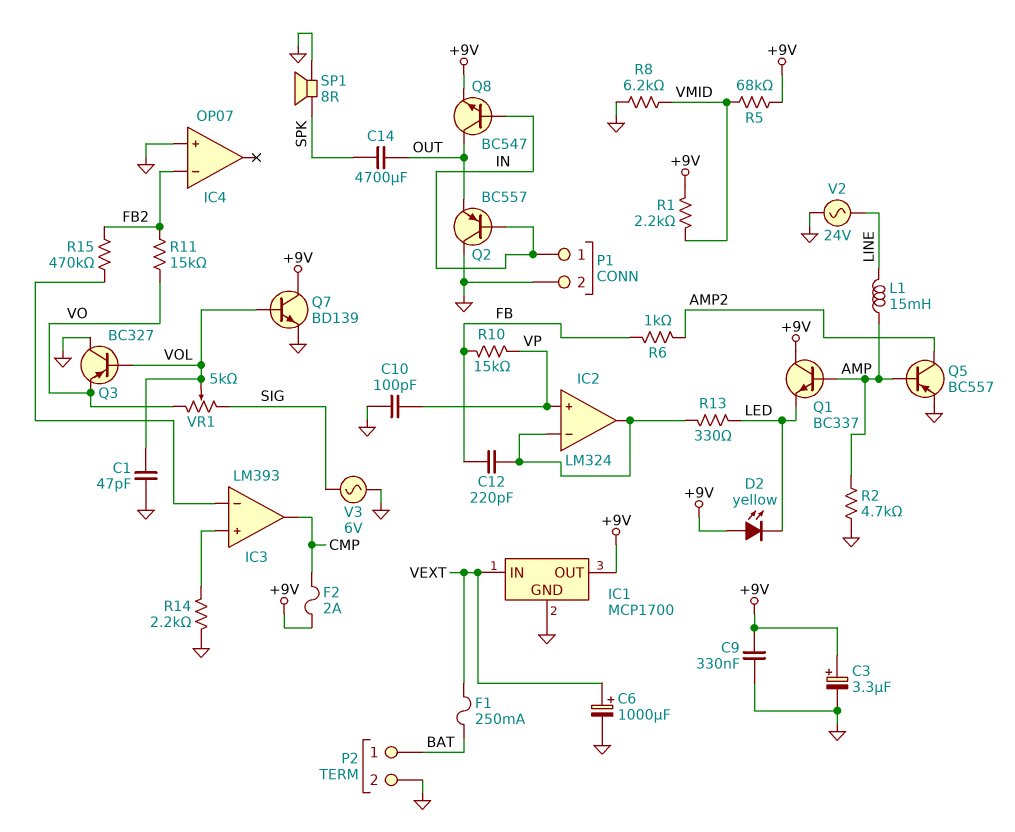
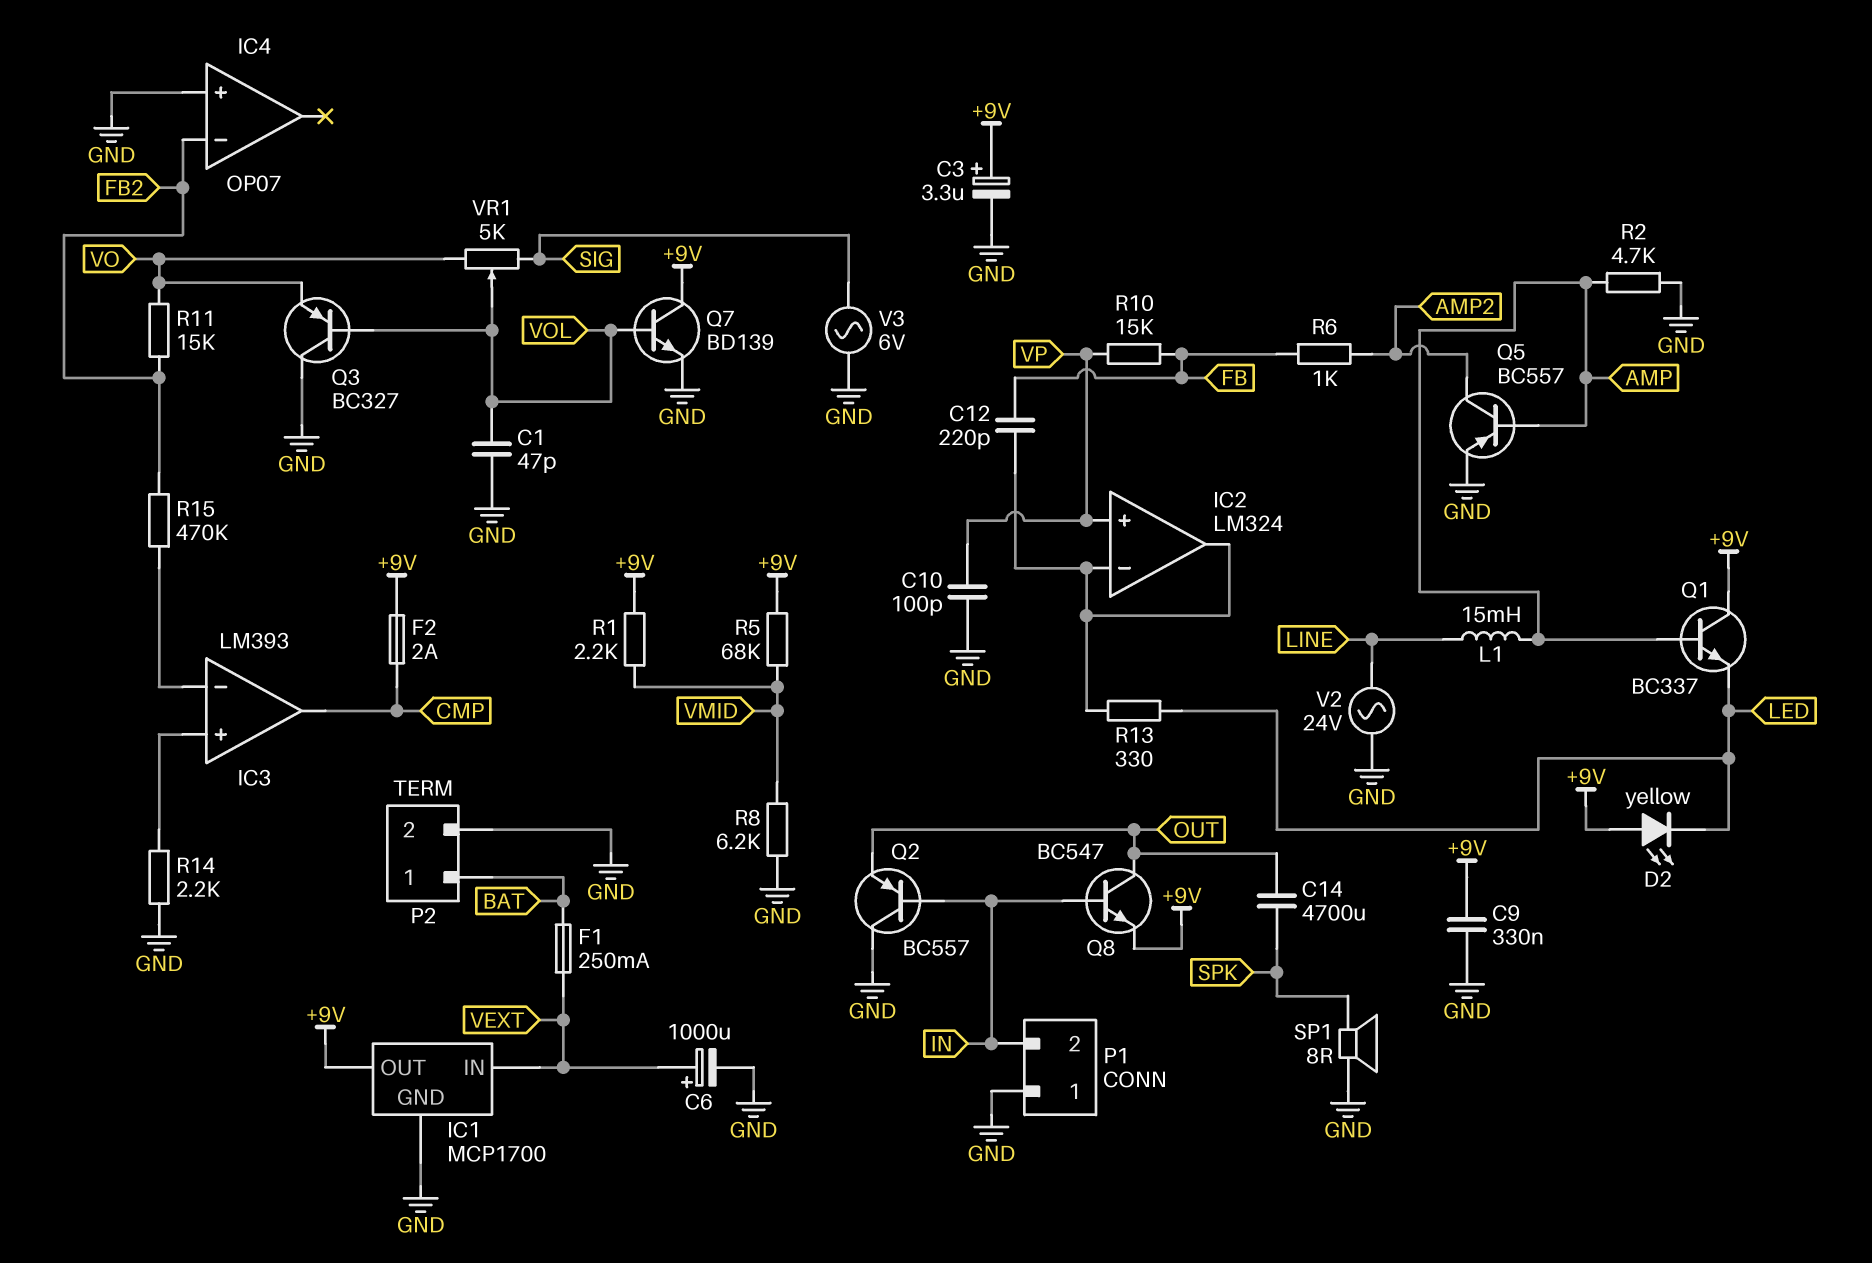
P1 pin 1: IN -> GND
P1 pin 2: GND -> IN

